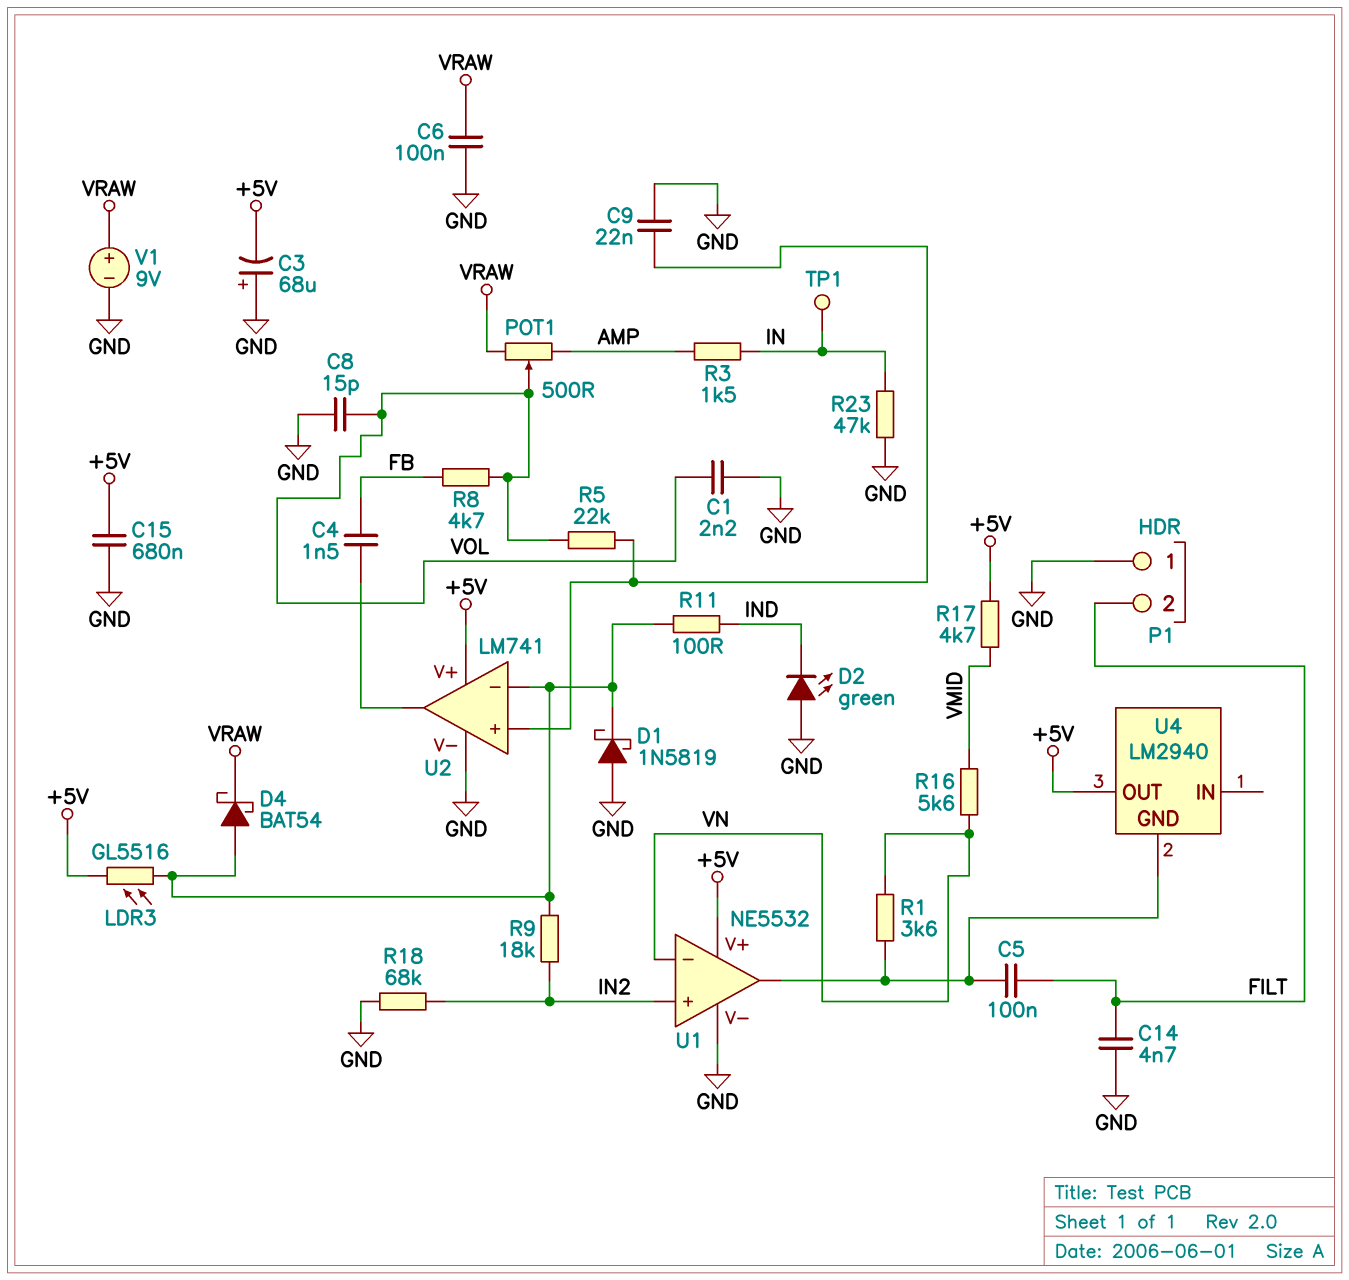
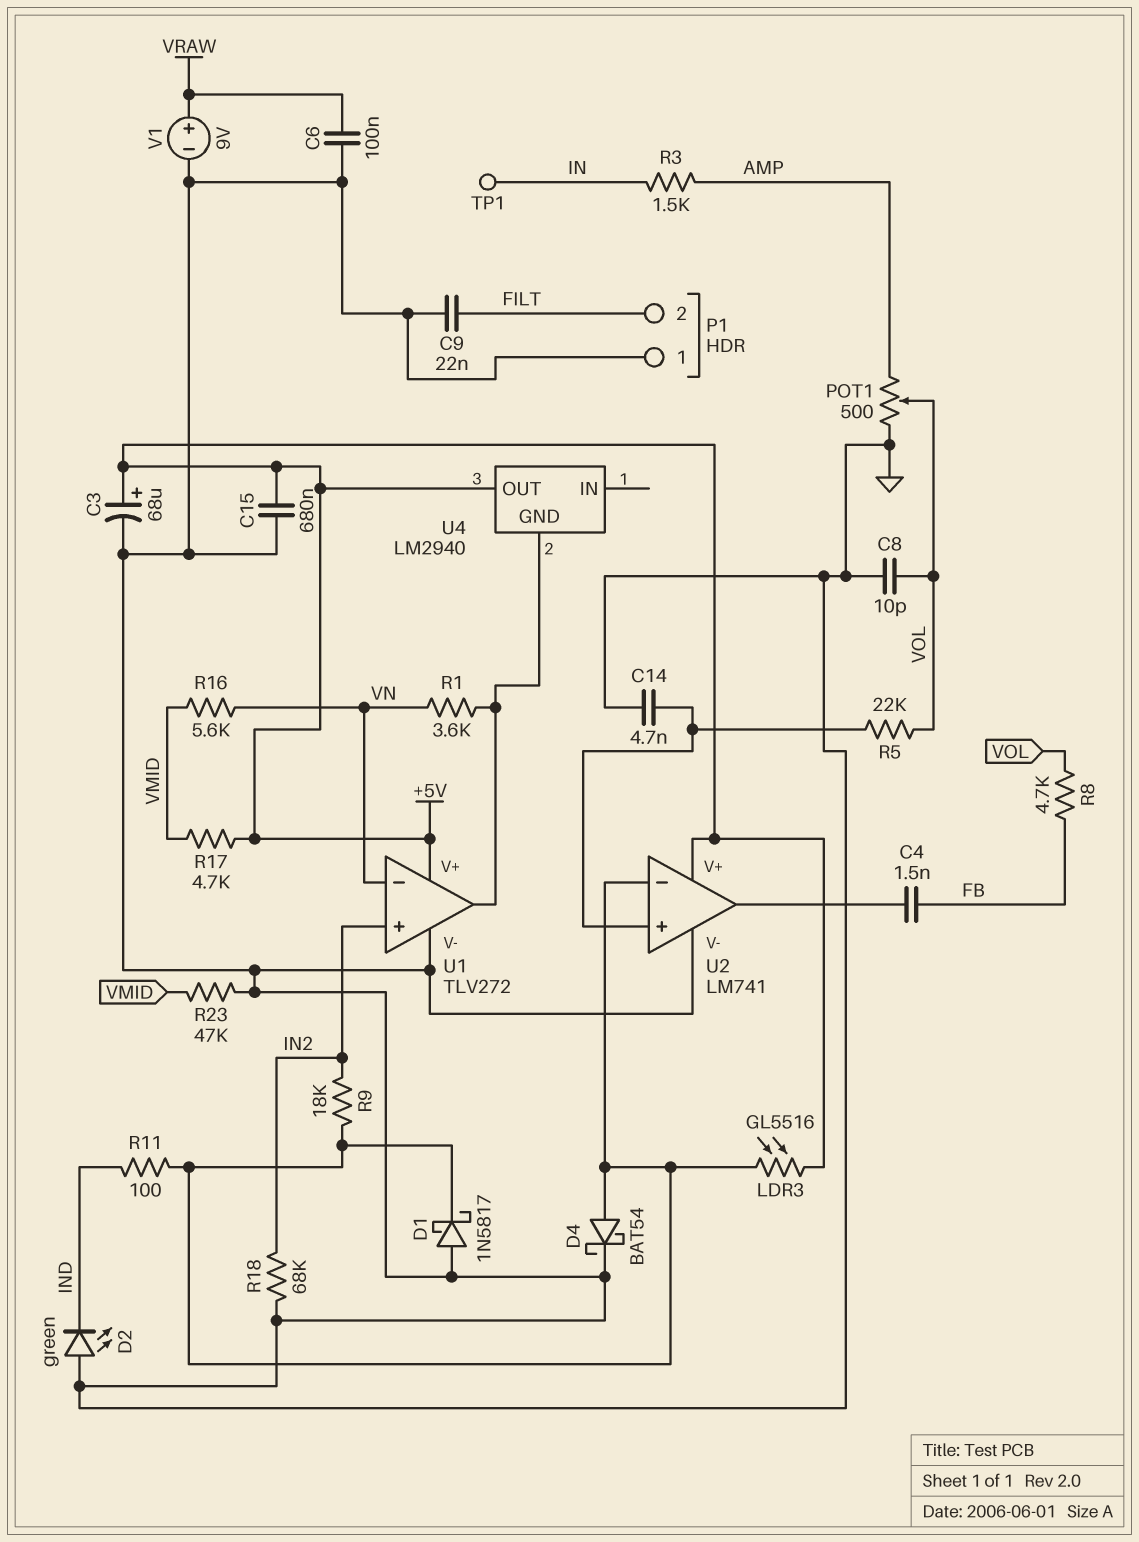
C1: 2.2nF (GND, VOL) -> none
C3: 68uF (plus GND, minus +5V) -> 68uF (plus +5V, minus GND)
C5: 100nF (FILT, U1/out) -> none
C8: 15pF (GND, VOL) -> 10pF (GND, VOL)
C9: 22nF (GND, U2/in+) -> 22nF (FILT, GND)
C14: 4.7nF (FILT, GND) -> 4.7nF (GND, U2/in+)
D1: schottky 1N5819 (A GND, K U2/in-) -> schottky 1N5817 (A GND, K U2/in-)
D4: schottky BAT54 (A U2/in-, K VRAW) -> schottky BAT54 (A U2/in-, K GND)
POT1: 500 (AMP, VRAW, wiper VOL) -> 500 (AMP, GND, wiper VOL)
R23: 47k (GND, IN) -> 47k (GND, VMID)
U1: NE5532 -> TLV272

